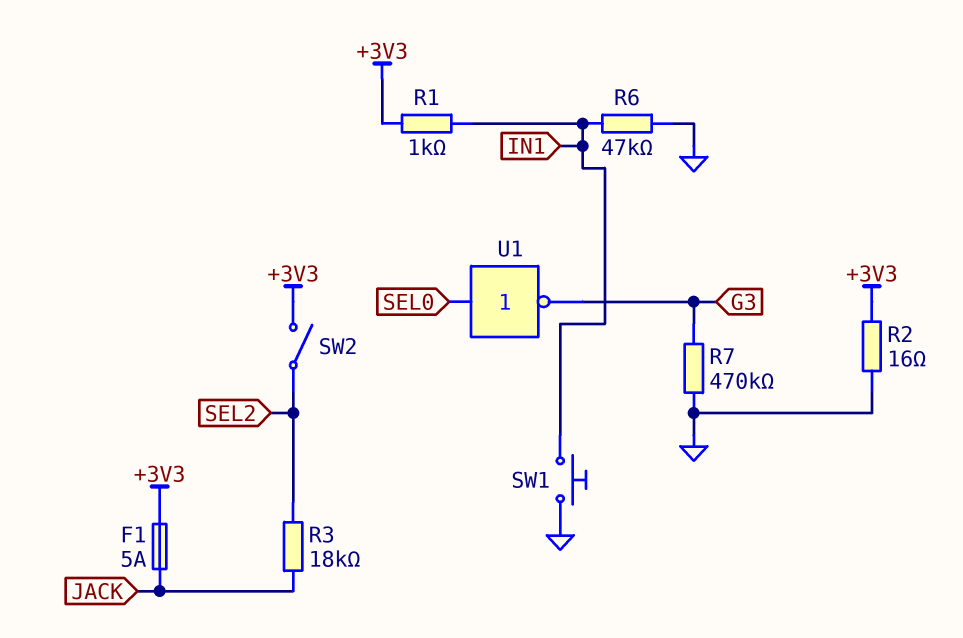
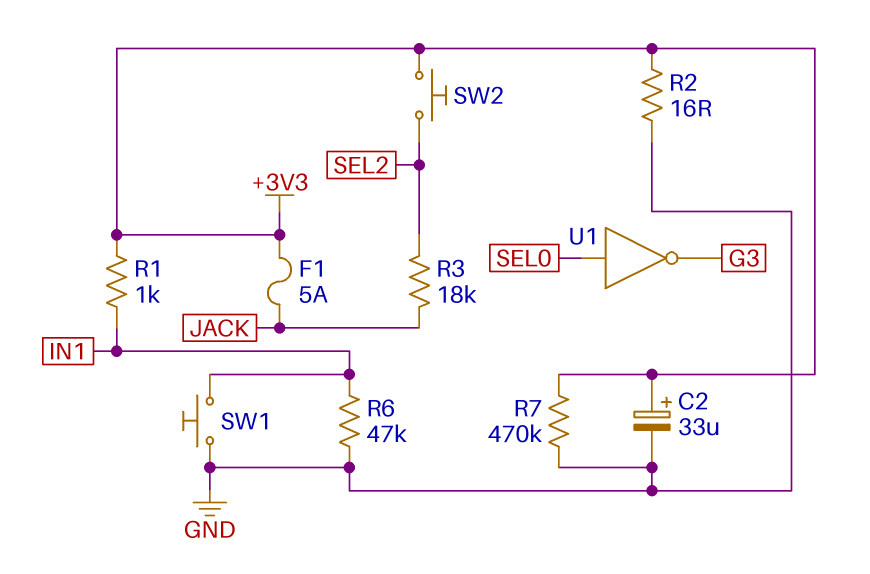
C2: none -> 33uF (plus +3V3, minus GND)
R7: 470k (G3, GND) -> 470k (+3V3, GND)
SW2: switch (+3V3, SEL2) -> button (+3V3, SEL2)

